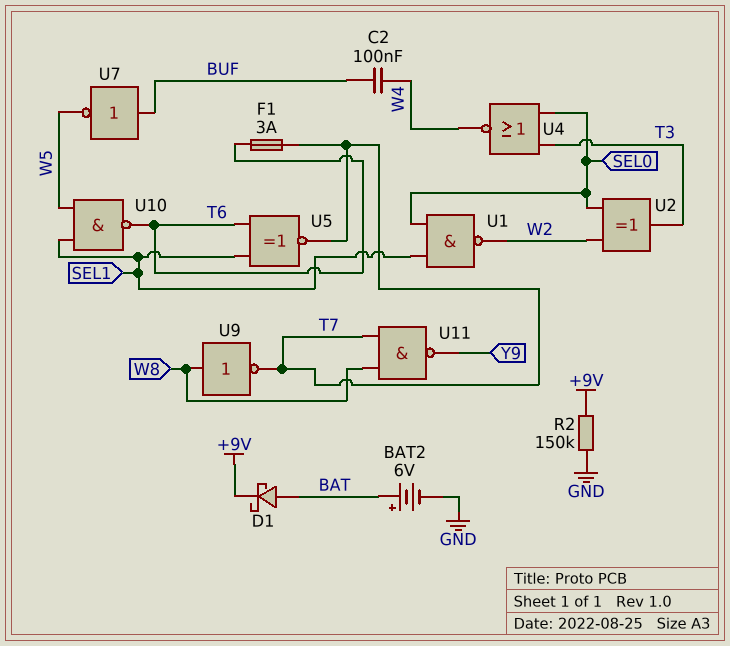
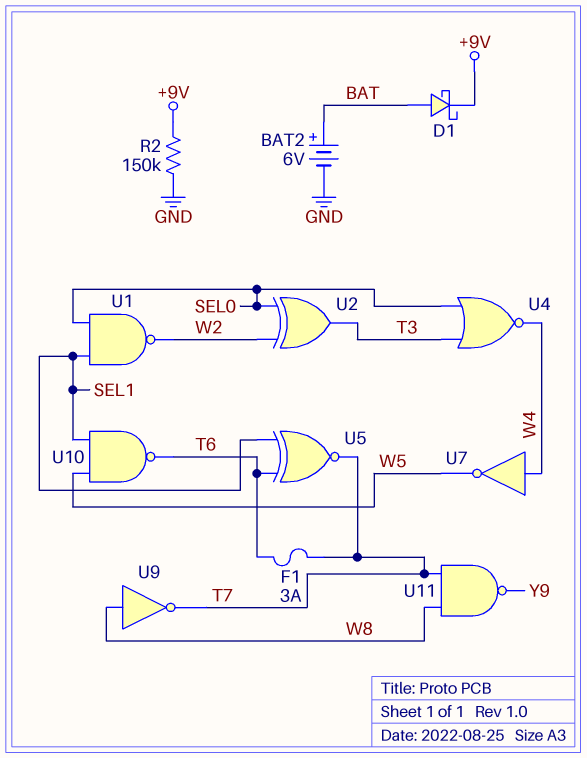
C2: 100nF (BUF, W4) -> none
U7: NOT (in BUF, out W5) -> NOT (in W4, out W5)

